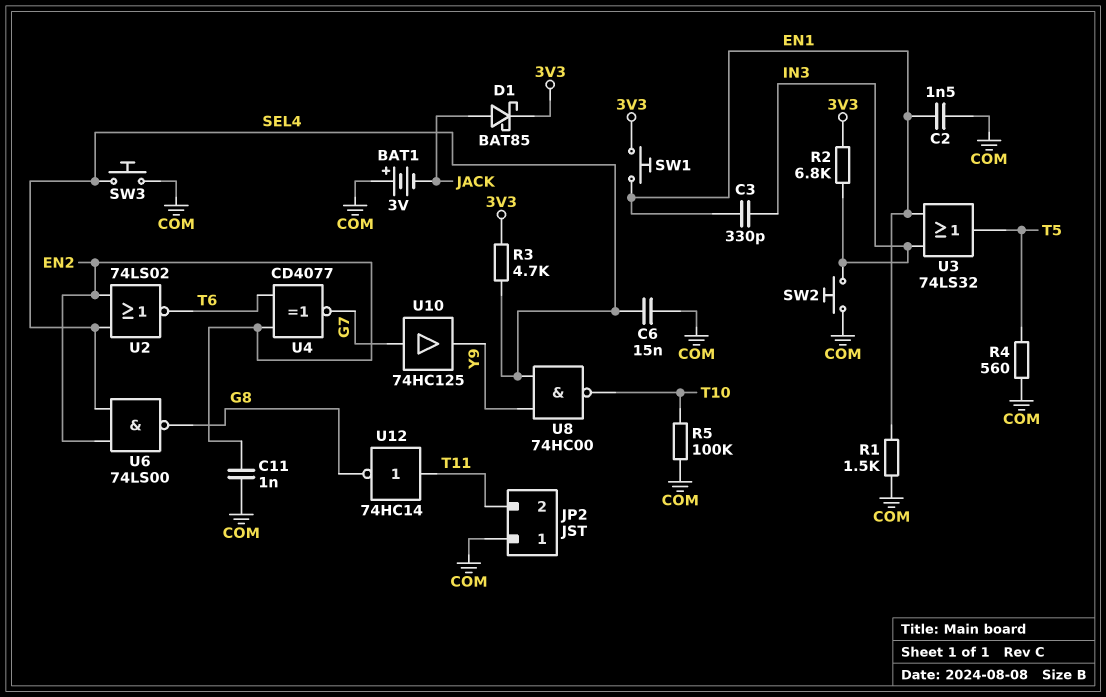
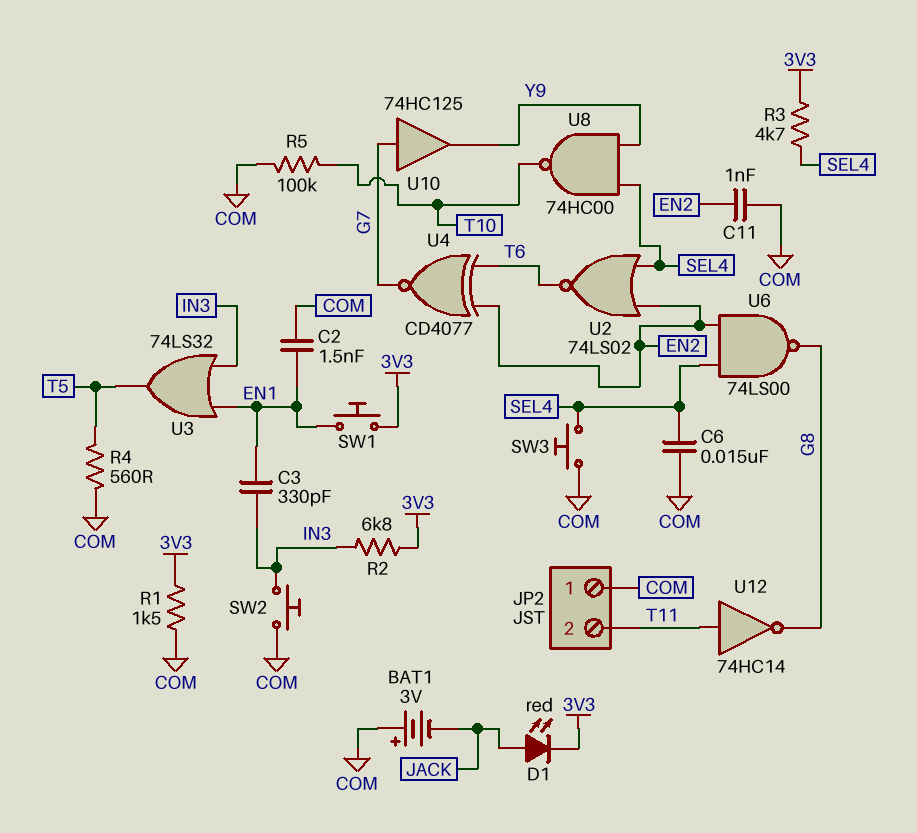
D1: schottky BAT85 (A JACK, K 3V3) -> LED red (A JACK, K 3V3)
R1: 1.5k (COM, EN1) -> 1.5k (3V3, COM)

